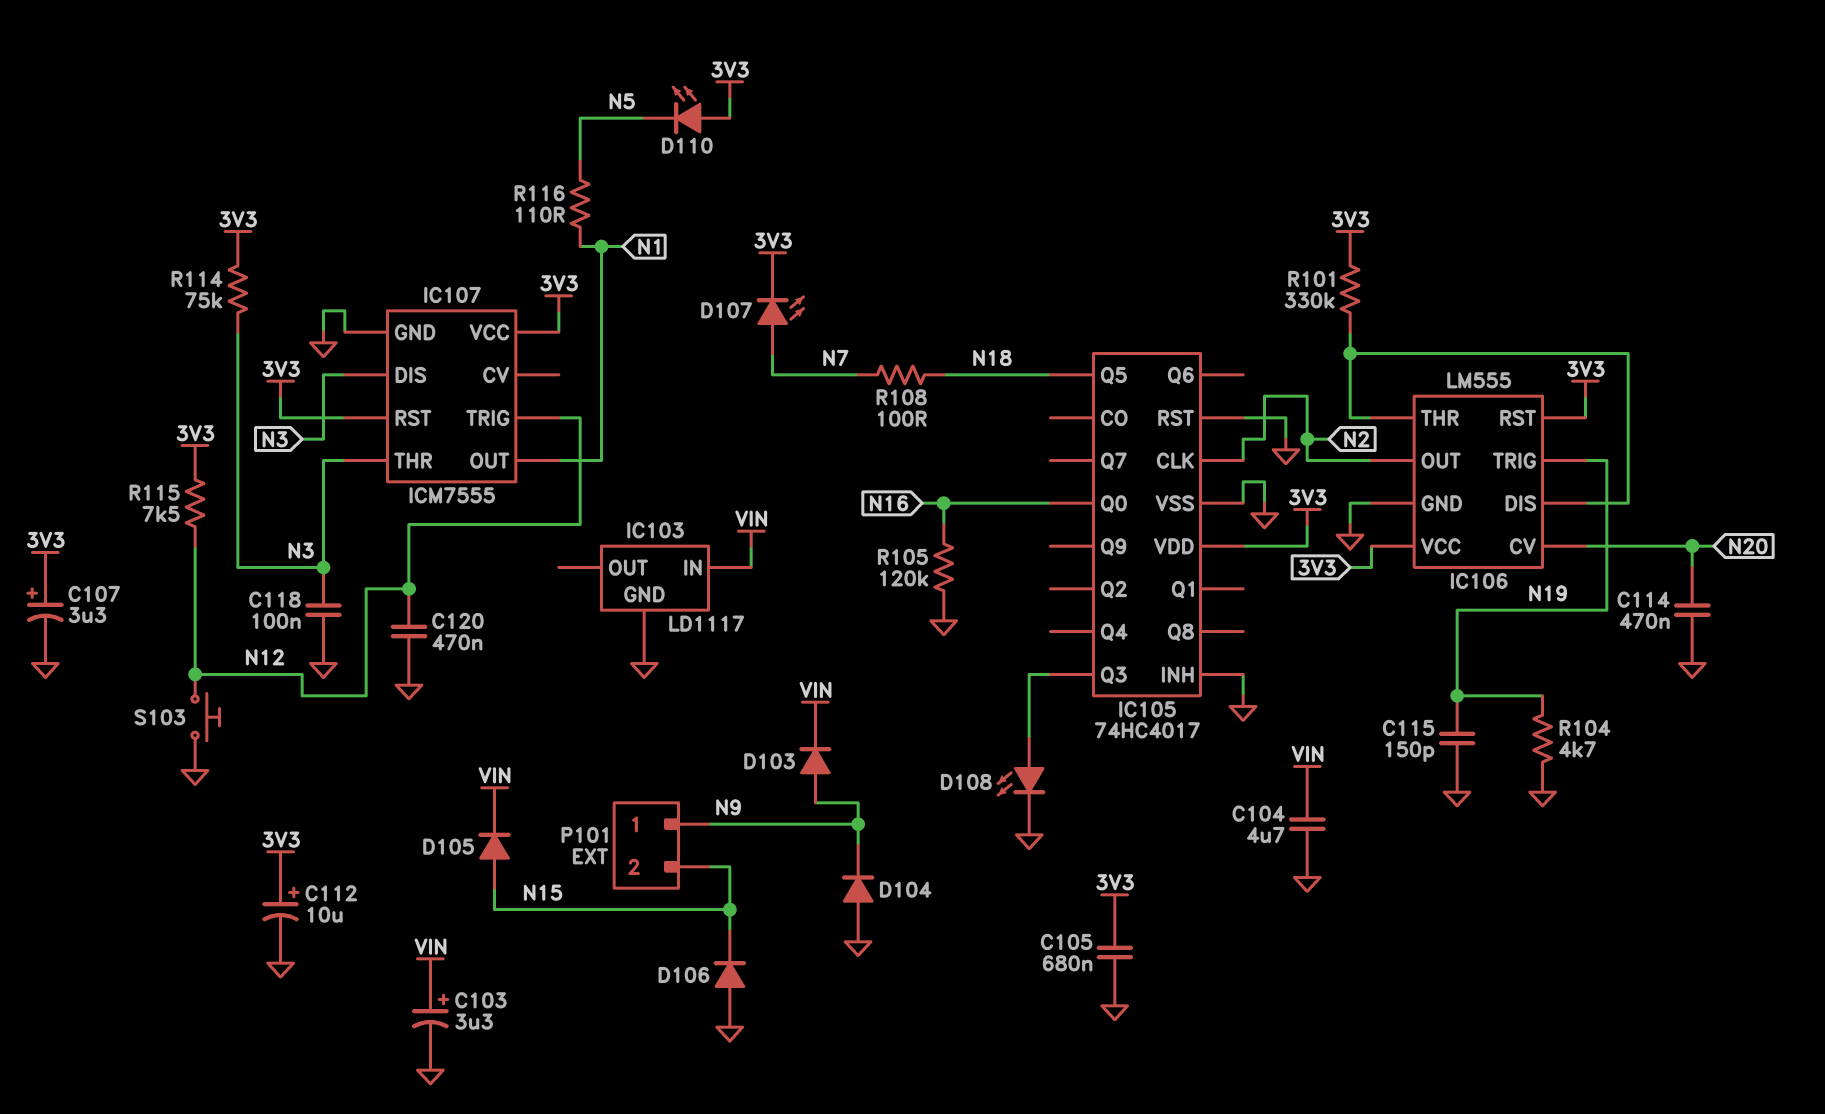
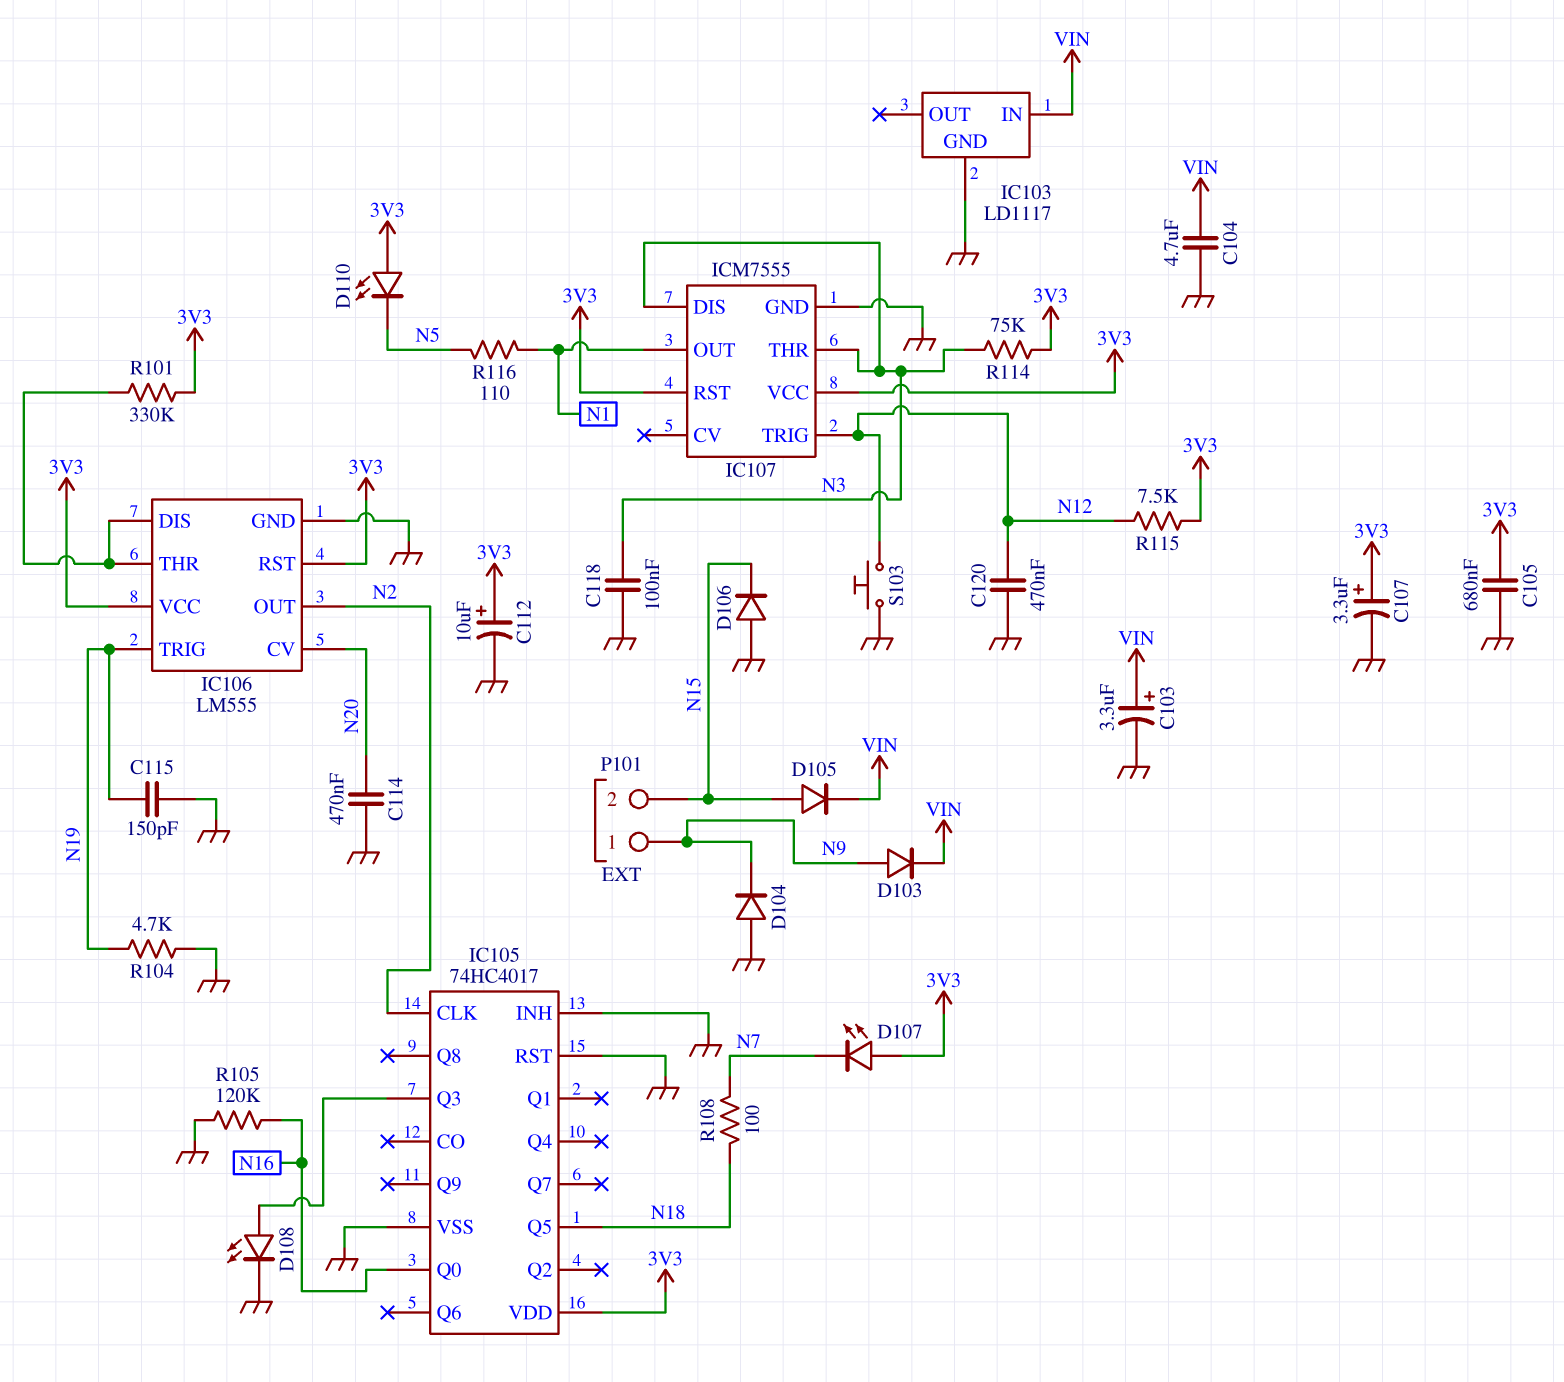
D107: LED (A N7, K 3V3) -> LED (A 3V3, K N7)

